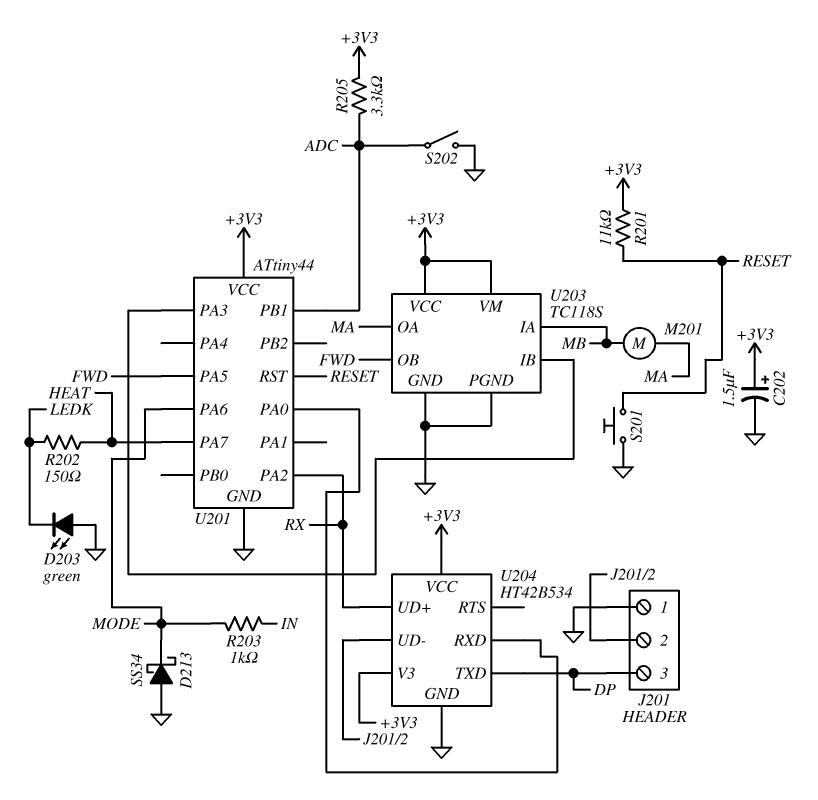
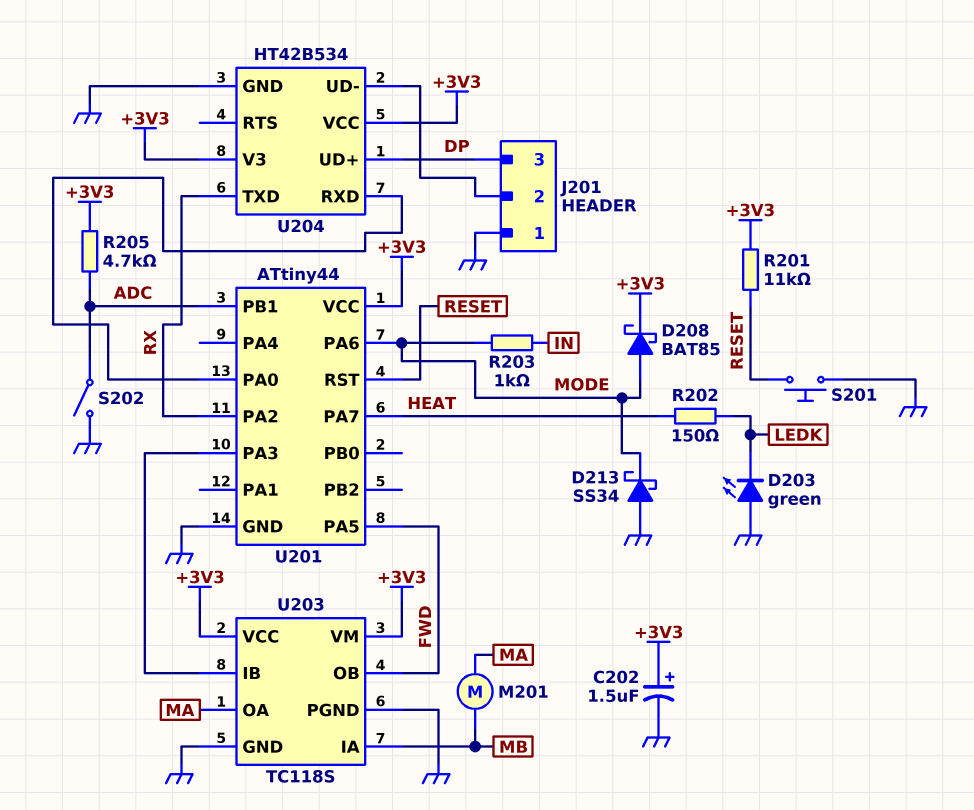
D208: none -> schottky BAT85 (A MODE, K +3V3)
R205: 3.3k (+3V3, ADC) -> 4.7k (+3V3, ADC)
U204 pin TXD: DP -> RX
U204 pin UD+: RX -> DP

